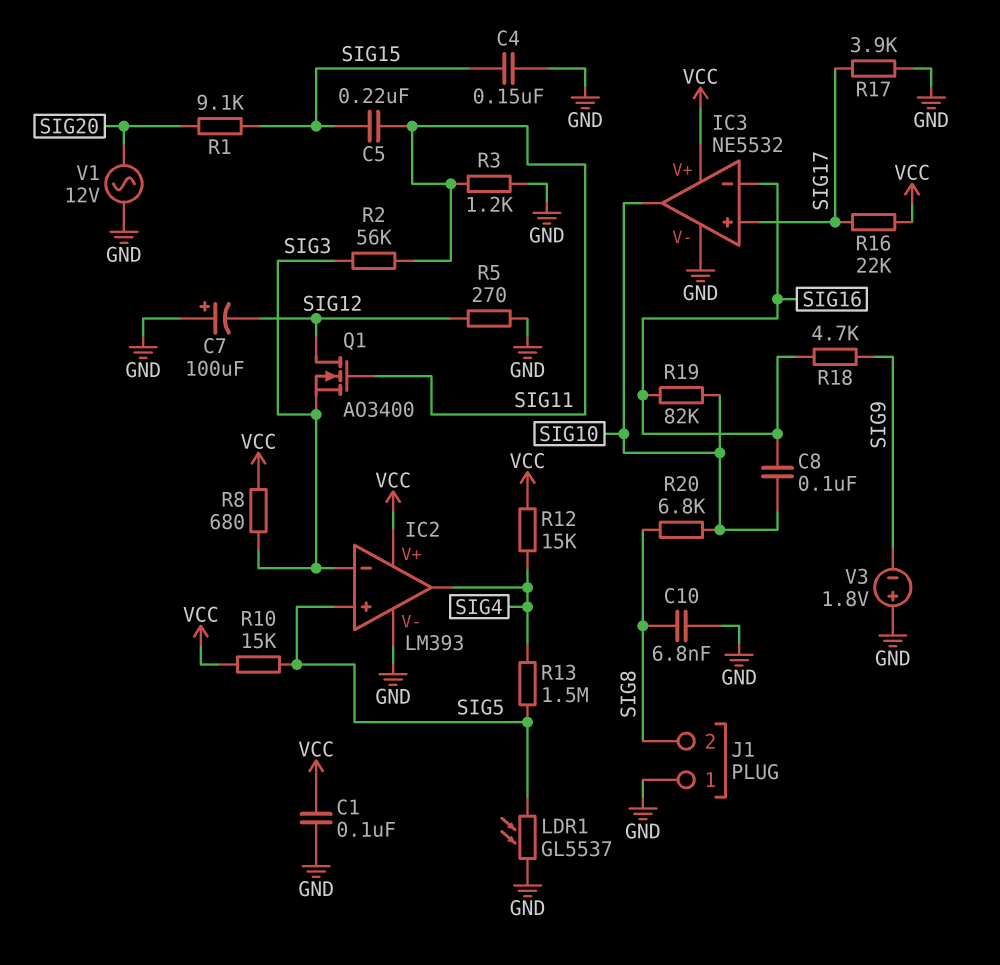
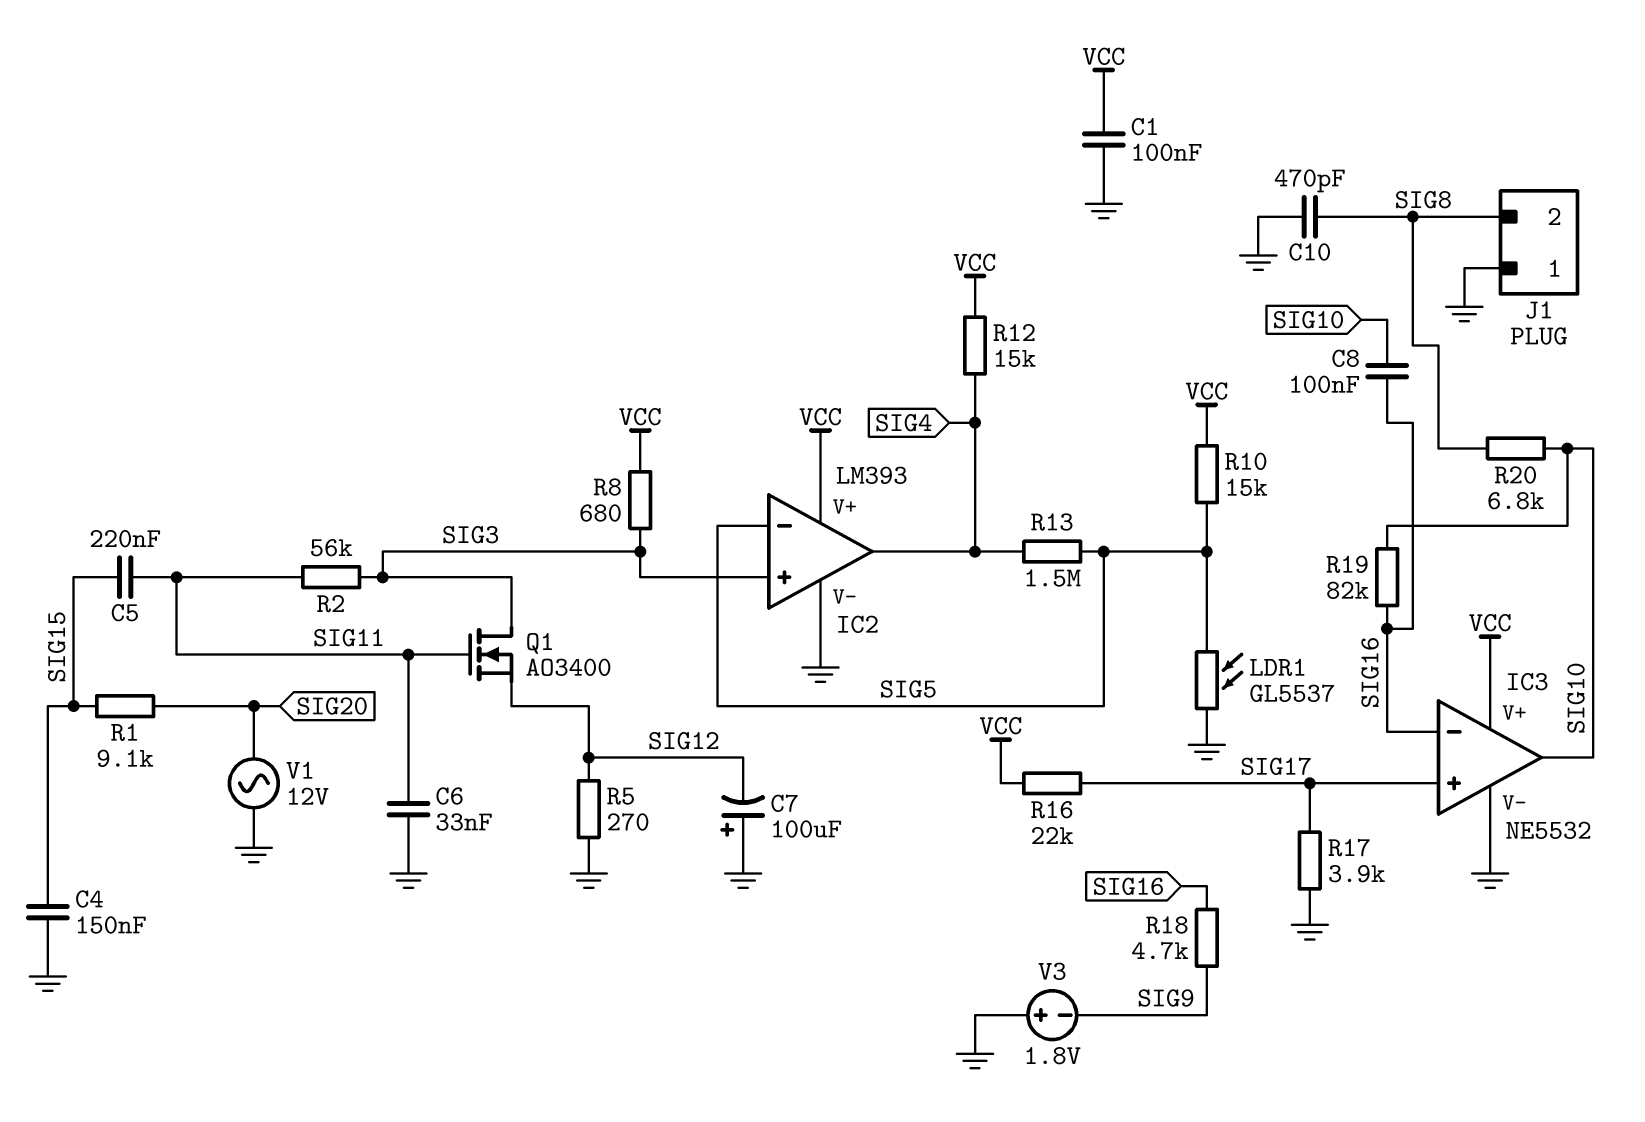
C6: none -> 33nF (GND, SIG11)
C10: 6.8nF (GND, SIG8) -> 470pF (GND, SIG8)
IC2 pin in+: SIG5 -> SIG3
IC2 pin in-: SIG3 -> SIG5
Q1: NMOS AO3400 (G SIG11, D SIG12, S SIG3) -> NMOS AO3400 (G SIG11, D SIG3, S SIG12)
R3: 1.2k (GND, SIG11) -> none

